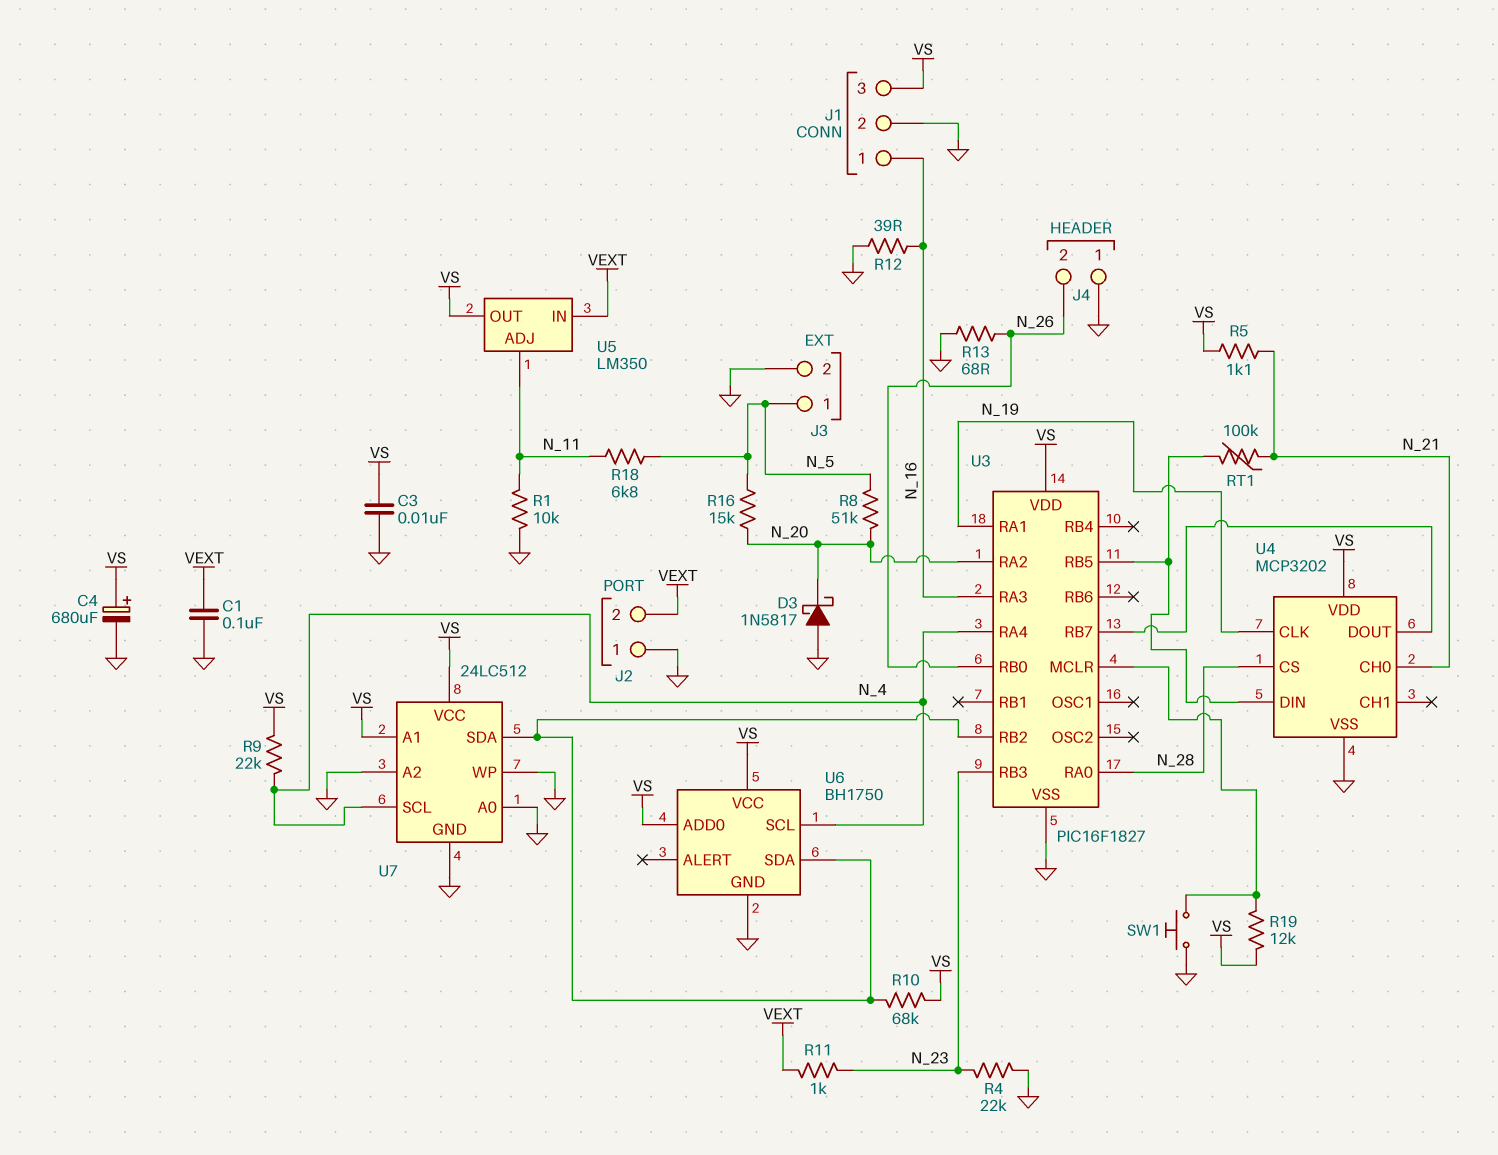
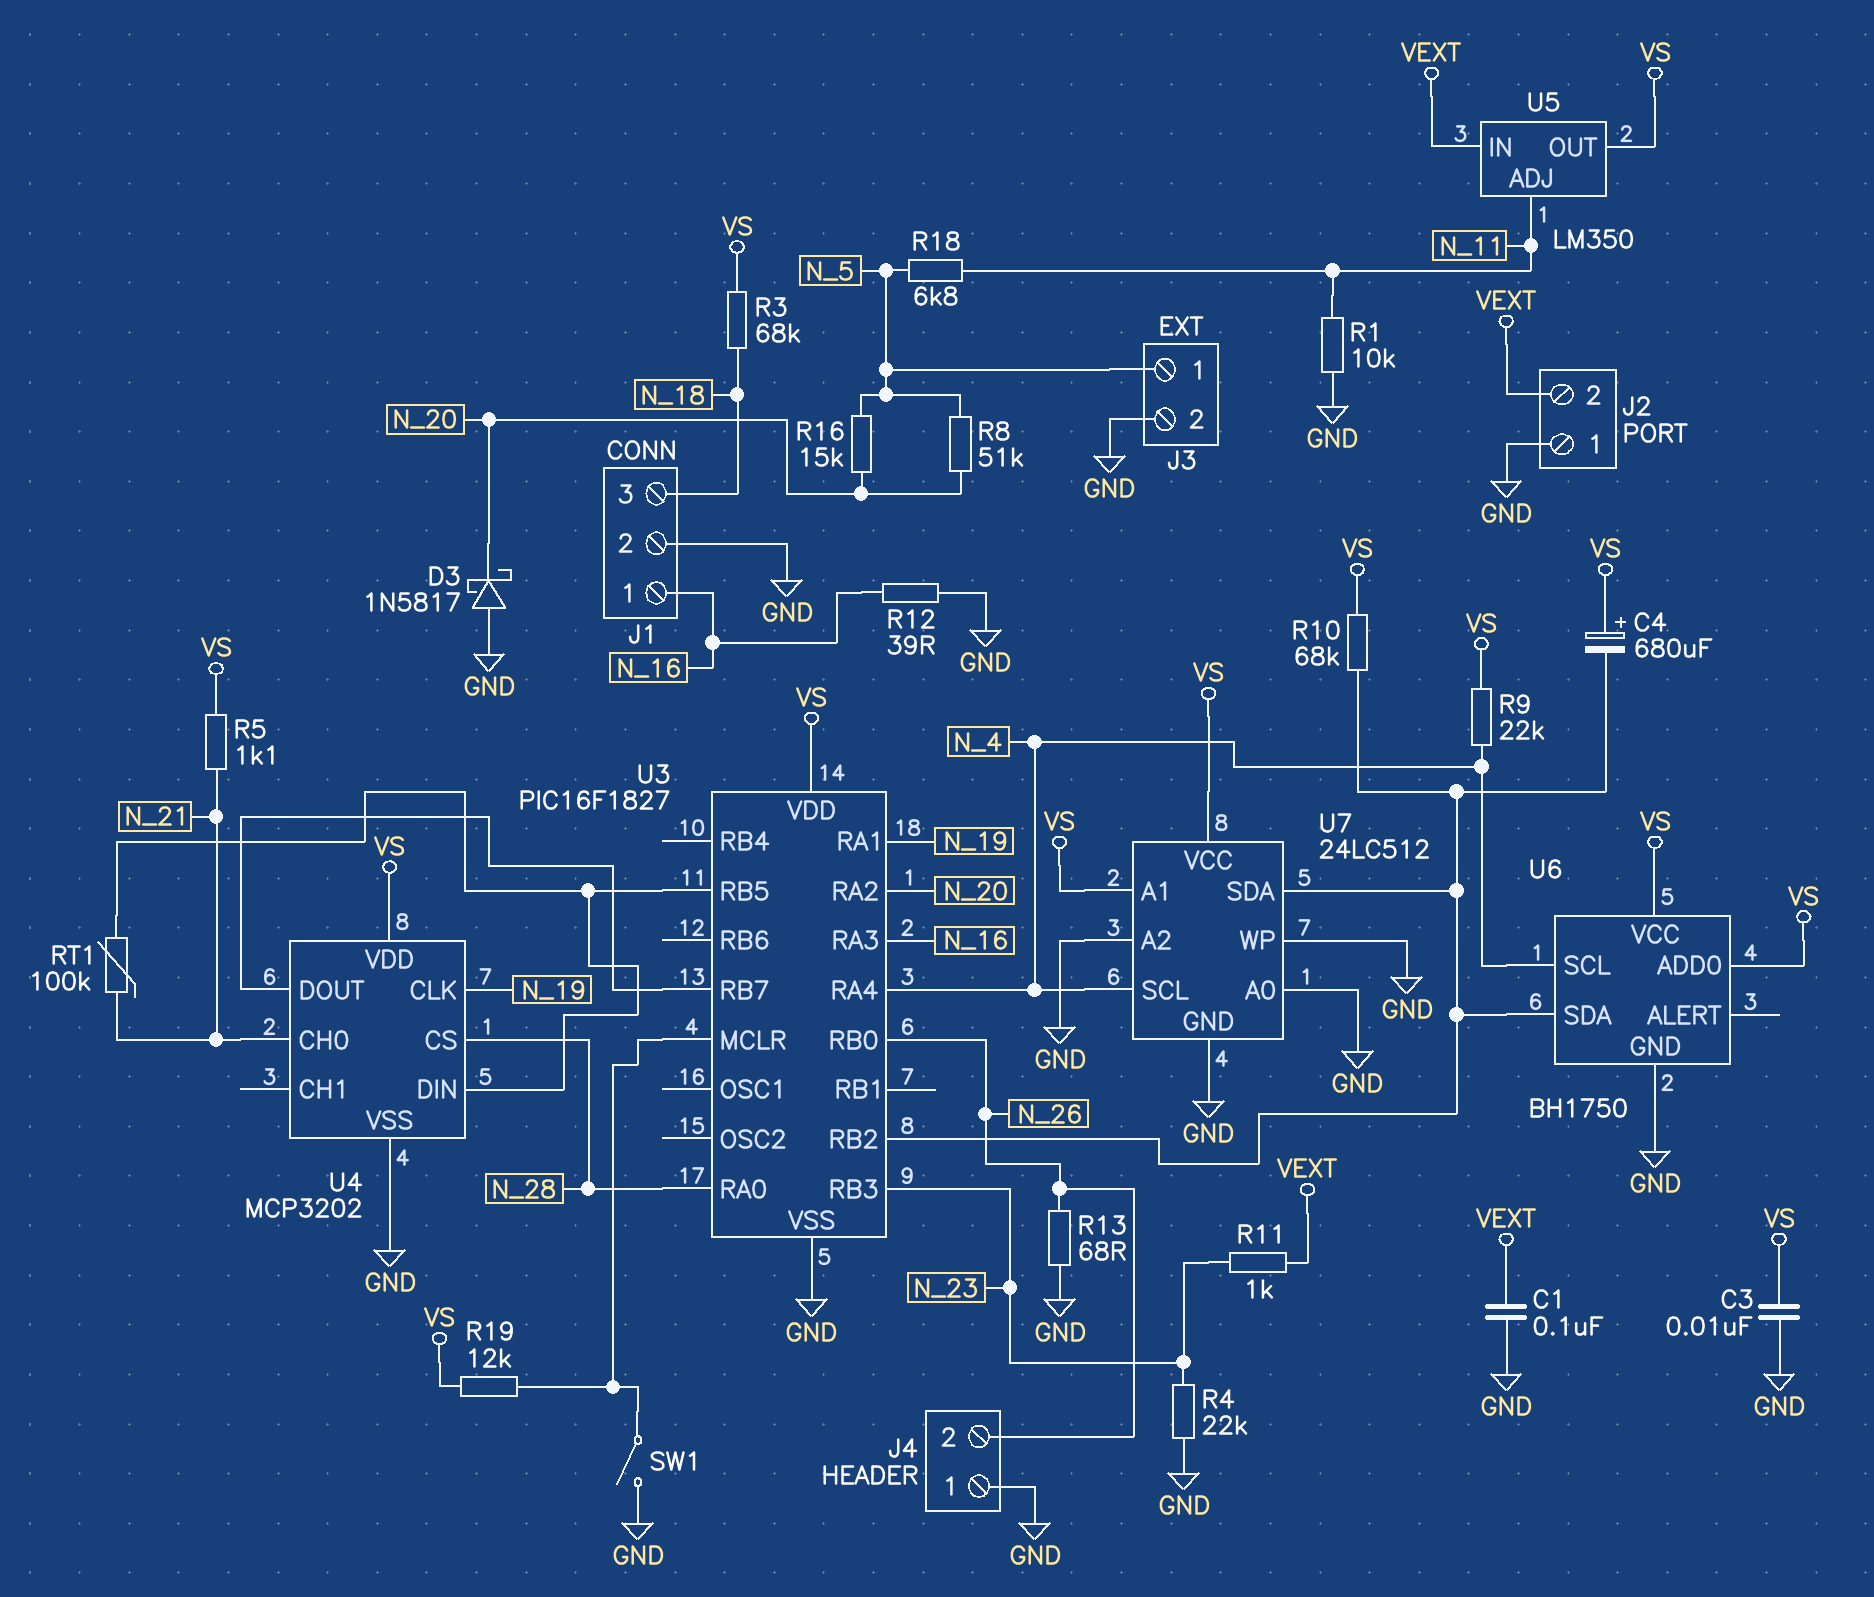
C4: 680uF (plus VS, minus GND) -> 680uF (plus VS, minus U3/RB2)
J1 pin 3: VS -> N_18
R3: none -> 68k (N_18, VS)
SW1: button (GND, U3/MCLR) -> switch (GND, U3/MCLR)

